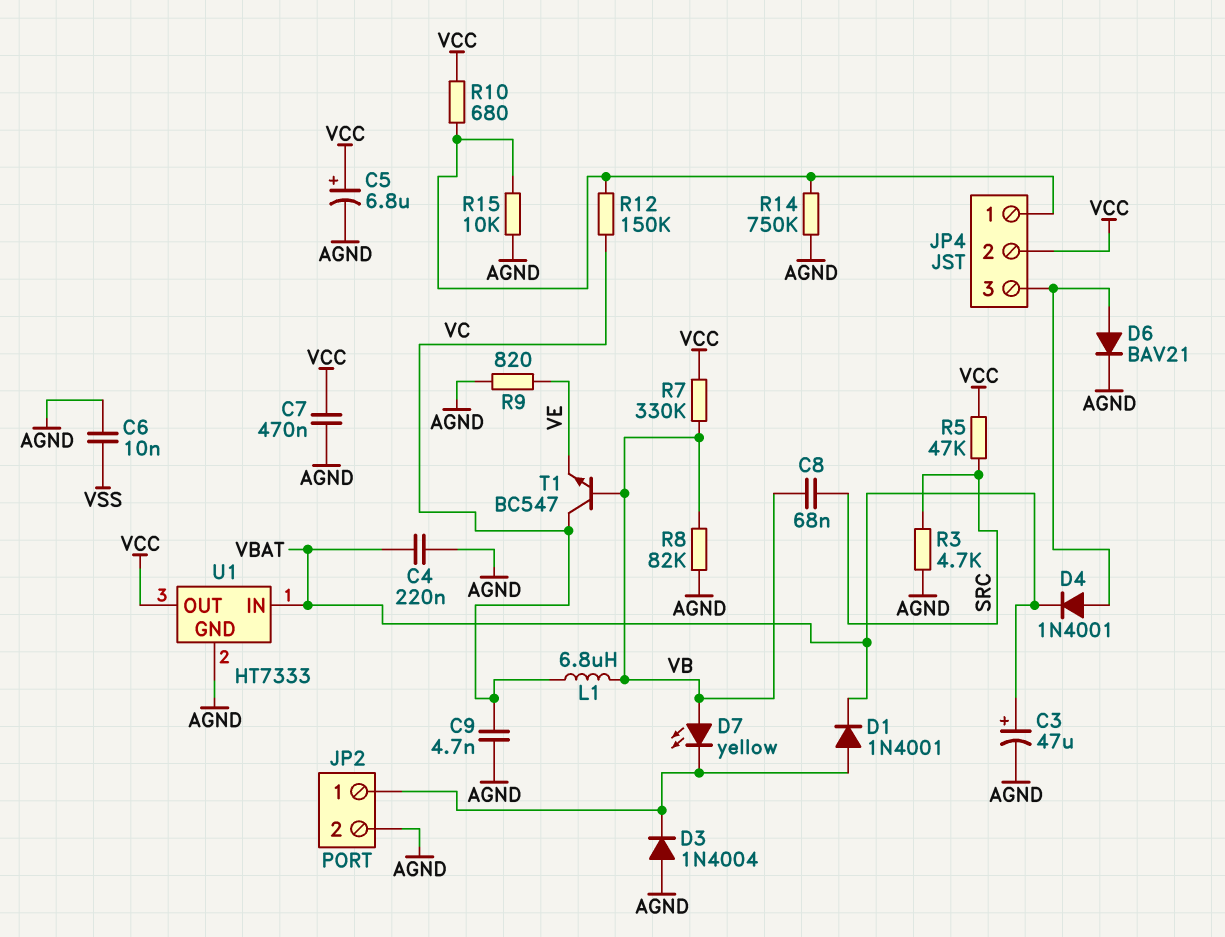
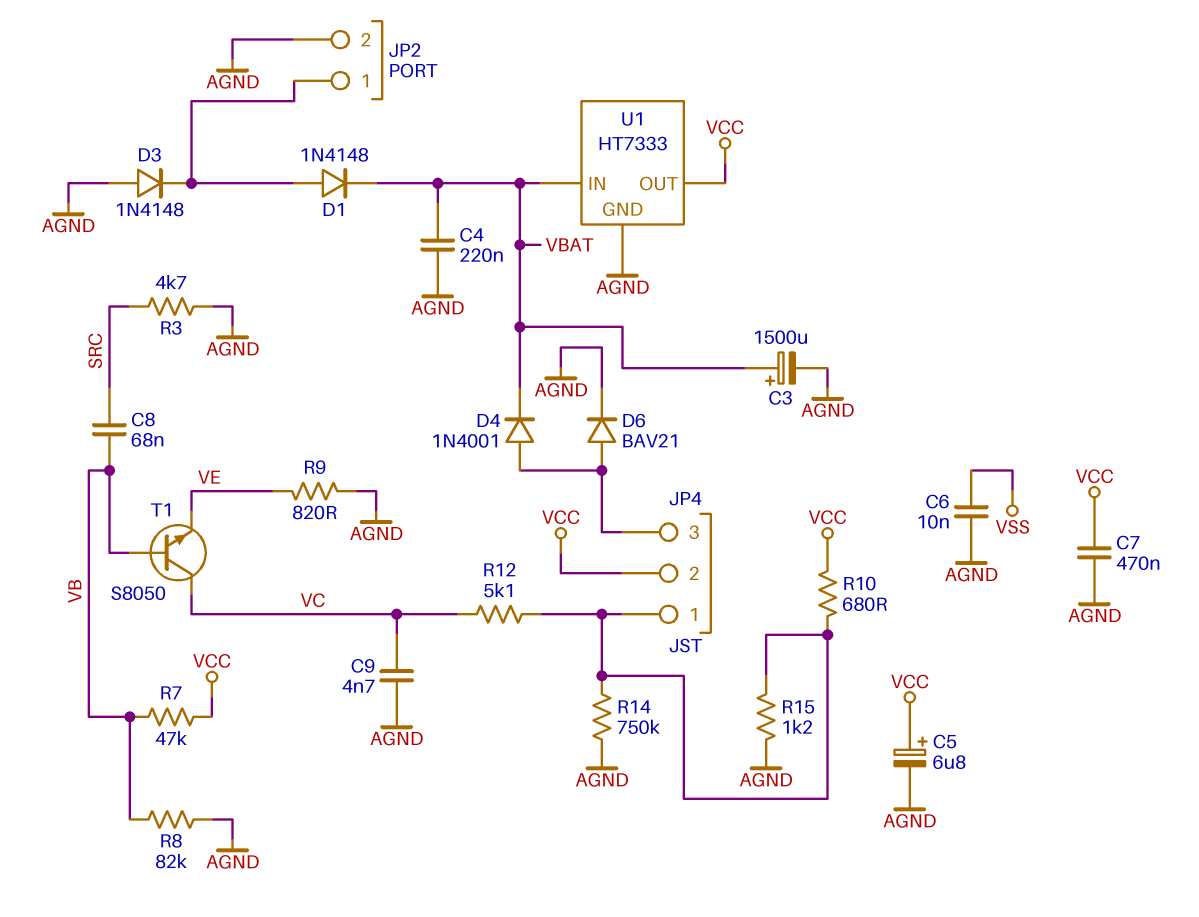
C3: 47uF (plus VBAT, minus AGND) -> 1500uF (plus VBAT, minus AGND)
D1: diode 1N4001 (A JP2/1, K VBAT) -> diode 1N4148 (A JP2/1, K VBAT)
D3: diode 1N4004 (A AGND, K JP2/1) -> diode 1N4148 (A AGND, K JP2/1)
D7: LED yellow (A VB, K JP2/1) -> none
L1: 6.8uH (VB, VC) -> none
R5: 47k (SRC, VCC) -> none
R7: 330k (VB, VCC) -> 47k (VB, VCC)
R12: 150k (JP4/1, VC) -> 5.1k (JP4/1, VC)
R15: 10k (AGND, JP4/1) -> 1.2k (AGND, JP4/1)
T1: NPN BC547 (B VB, C VC, E VE) -> NPN S8050 (B VB, C VC, E VE)

